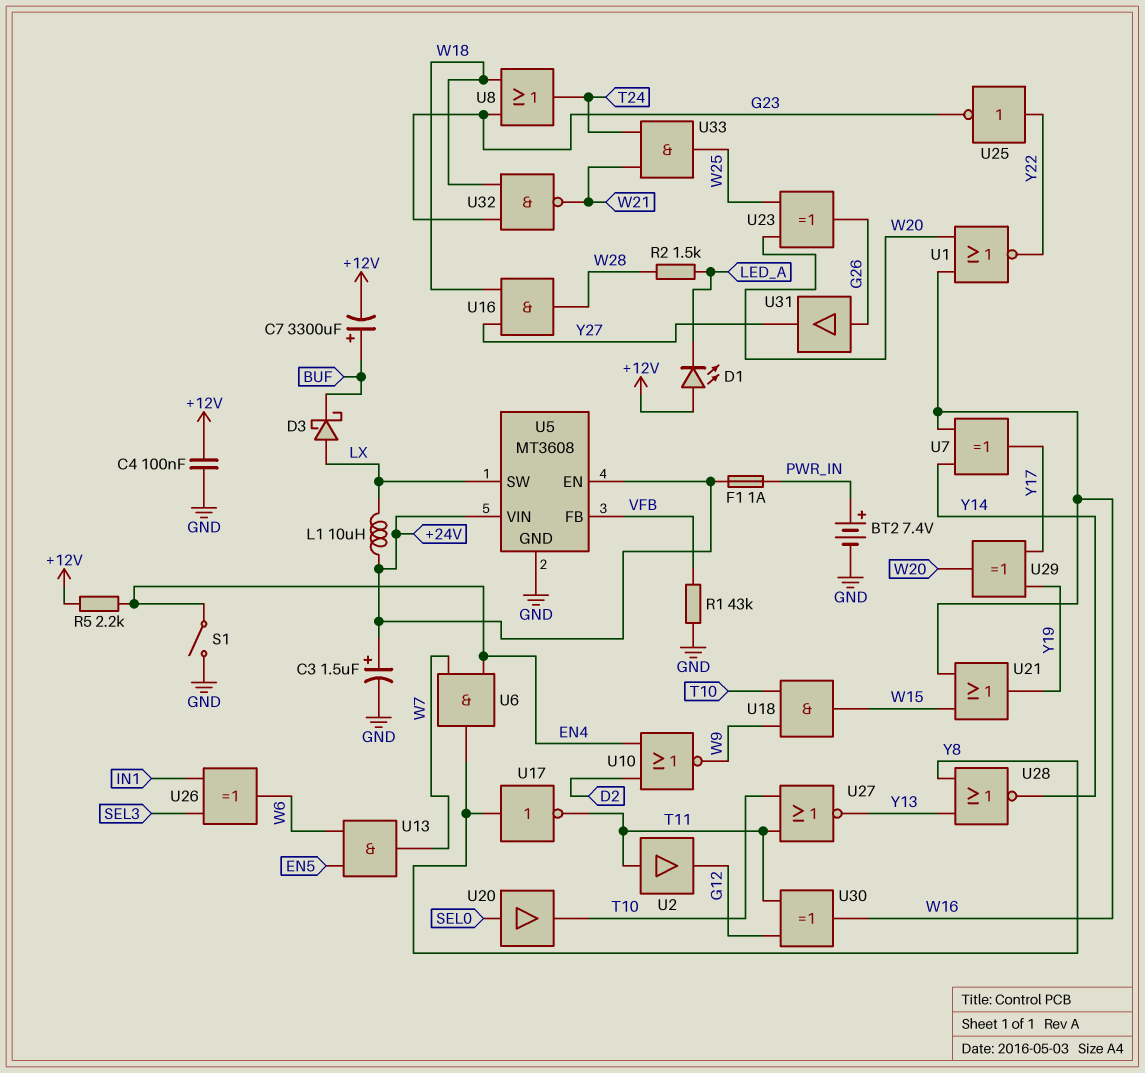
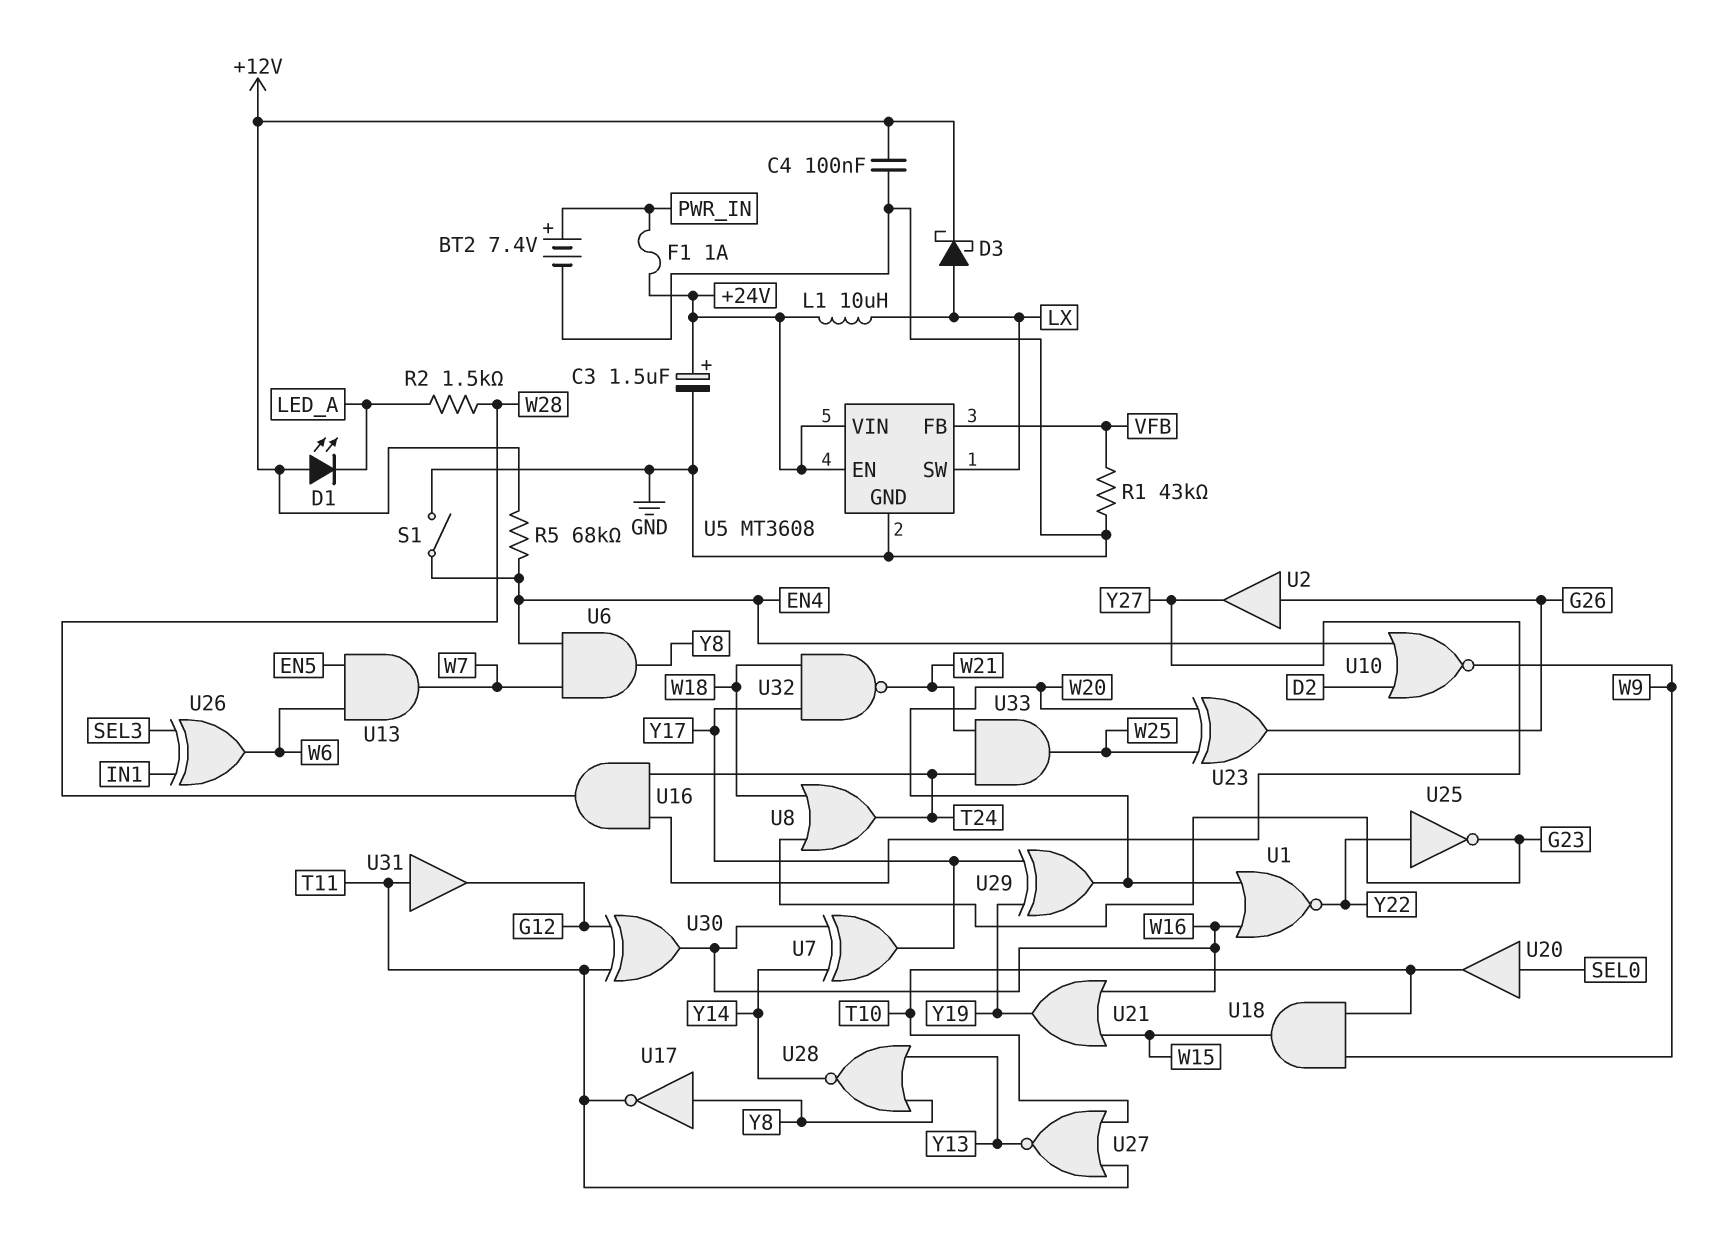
C7: 3300uF (plus BUF, minus +12V) -> none
D3: schottky (A LX, K BUF) -> schottky (A LX, K +12V)
R5: 2.2k (+12V, EN4) -> 68k (+12V, EN4)
U2: buffer (in T11, out G12) -> buffer (in G26, out Y27)
U16: AND (in W18, in Y27, out W28) -> AND (in T24, in Y27, out W28)
U31: buffer (in G26, out Y27) -> buffer (in T11, out G12)
U32: NAND (in G23, in W18, out W21) -> NAND (in W18, in Y17, out W21)

